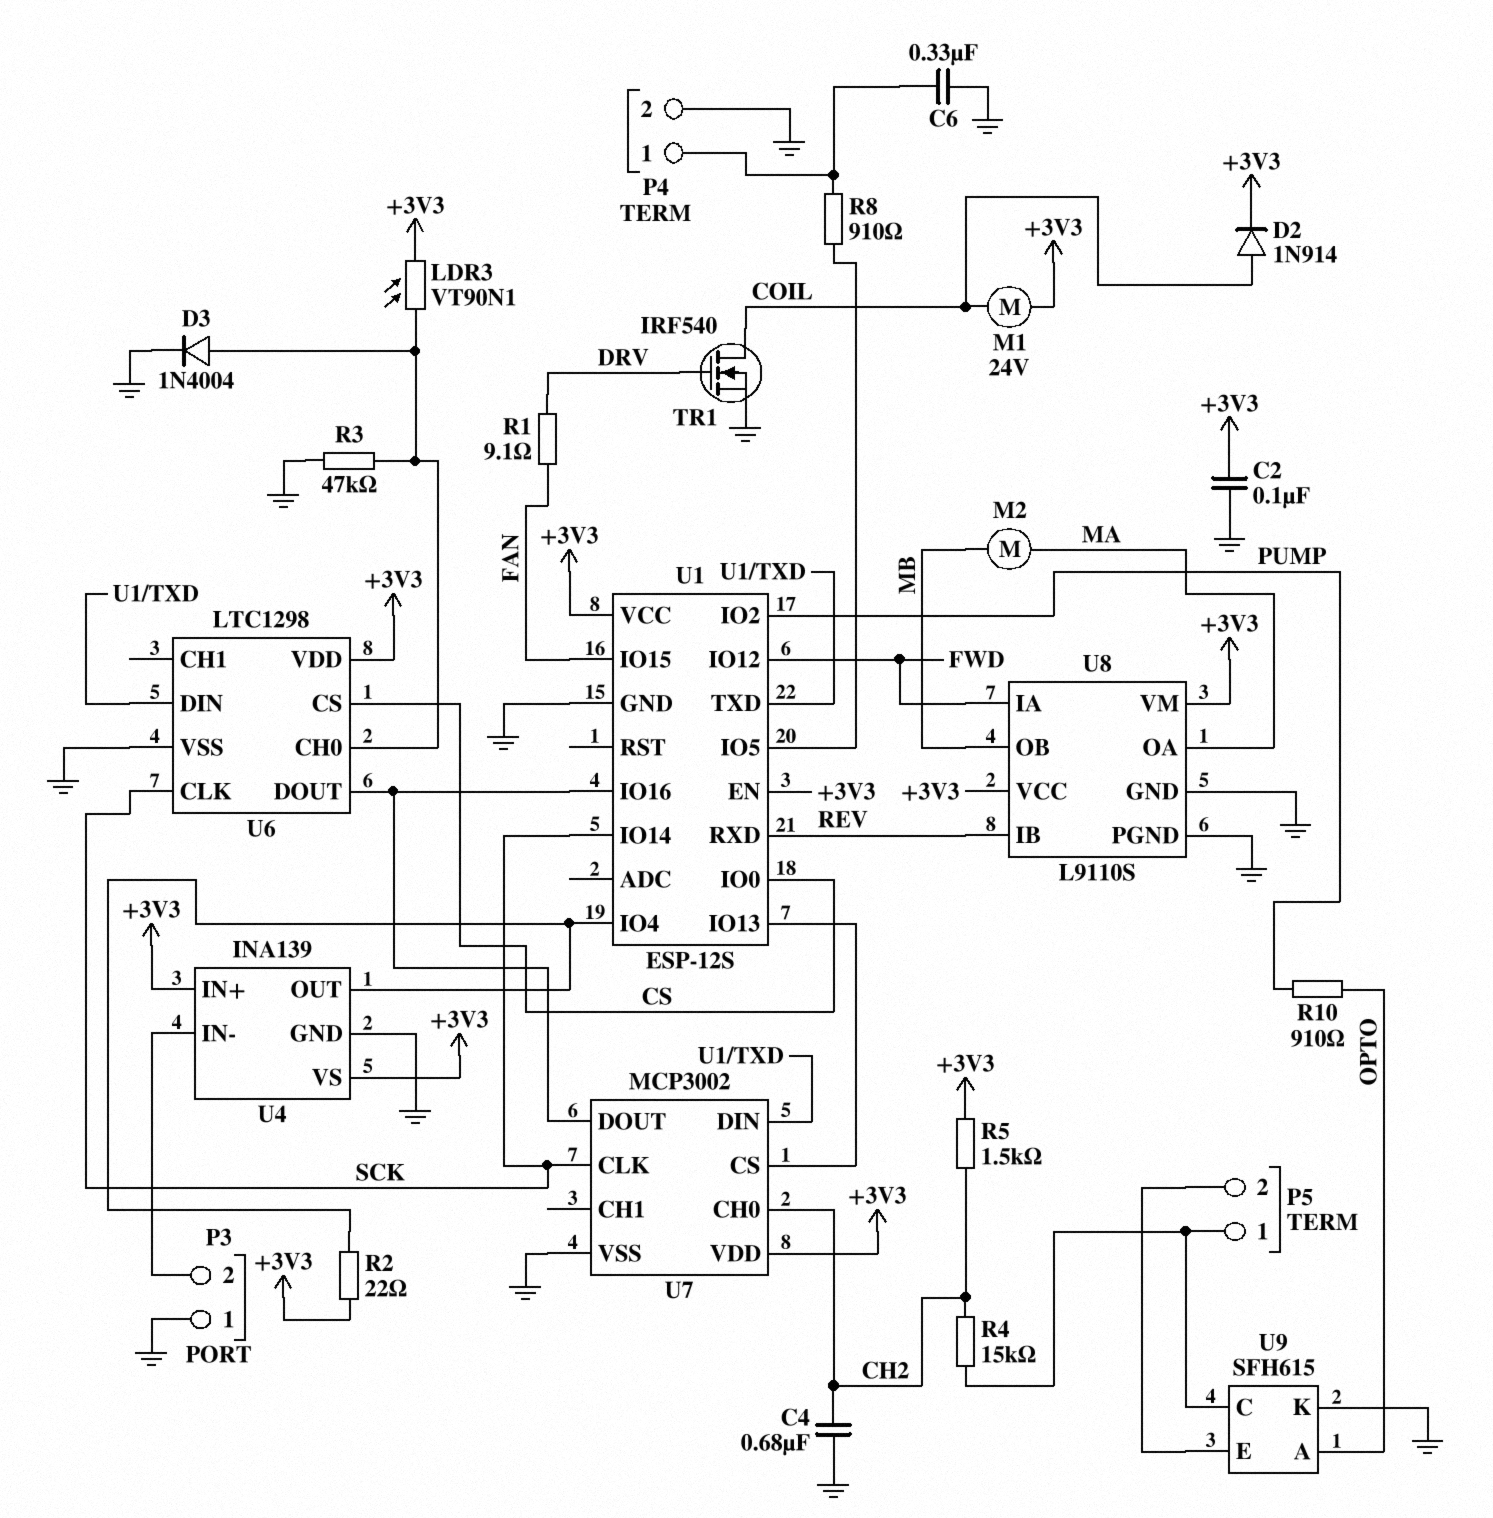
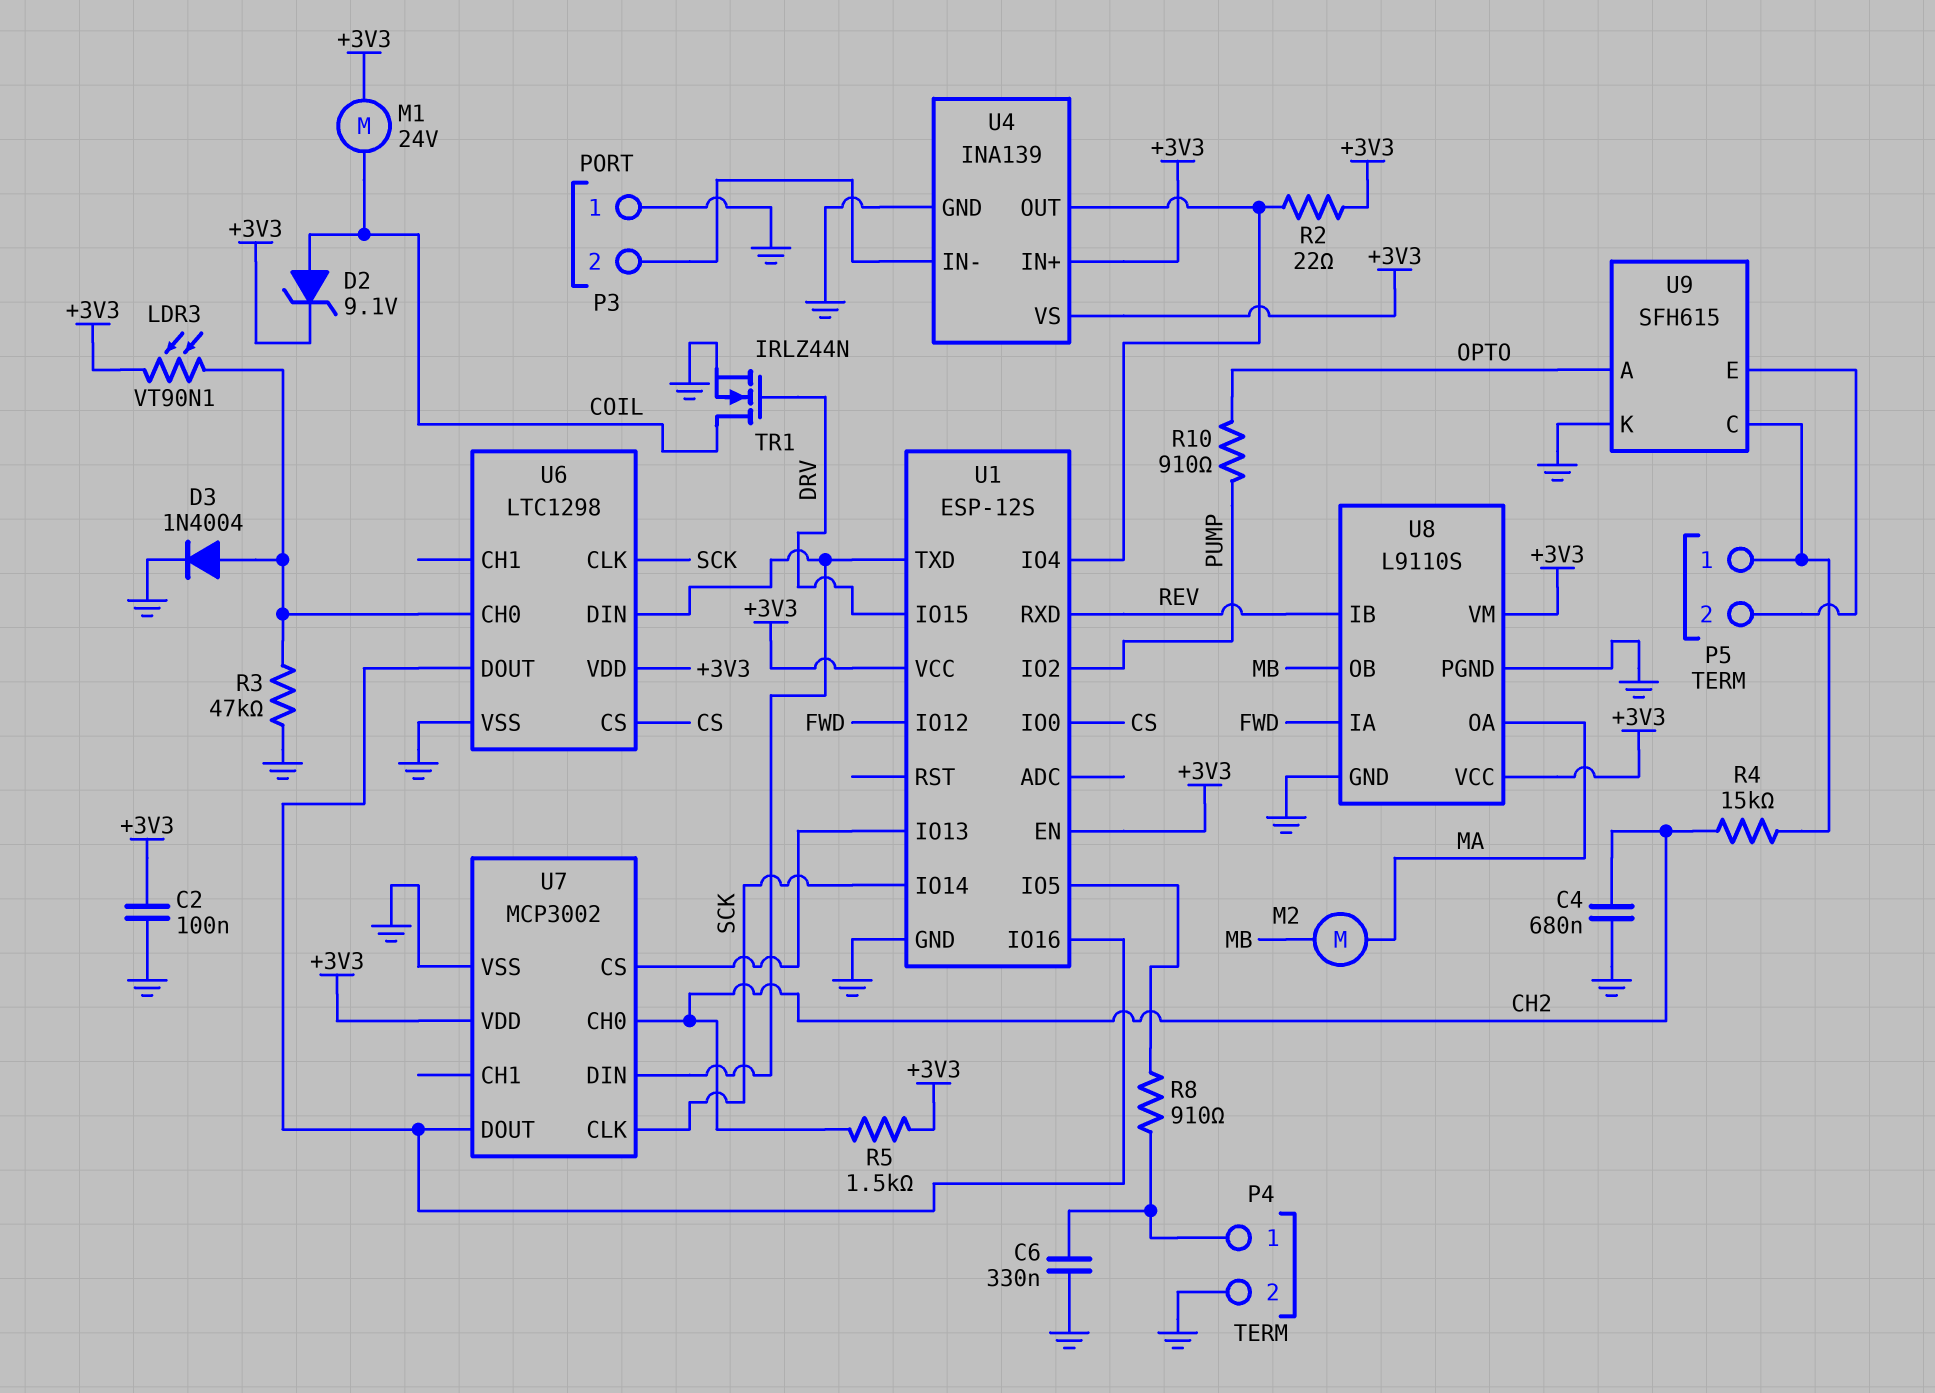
D2: diode 1N914 (A COIL, K +3V3) -> zener 9.1V (A COIL, K +3V3)
R1: 9.1 (DRV, FAN) -> none
TR1: NMOS IRF540 (G DRV, D COIL, S GND) -> NMOS IRLZ44N (G DRV, D COIL, S GND)
U1 pin IO15: FAN -> DRV

